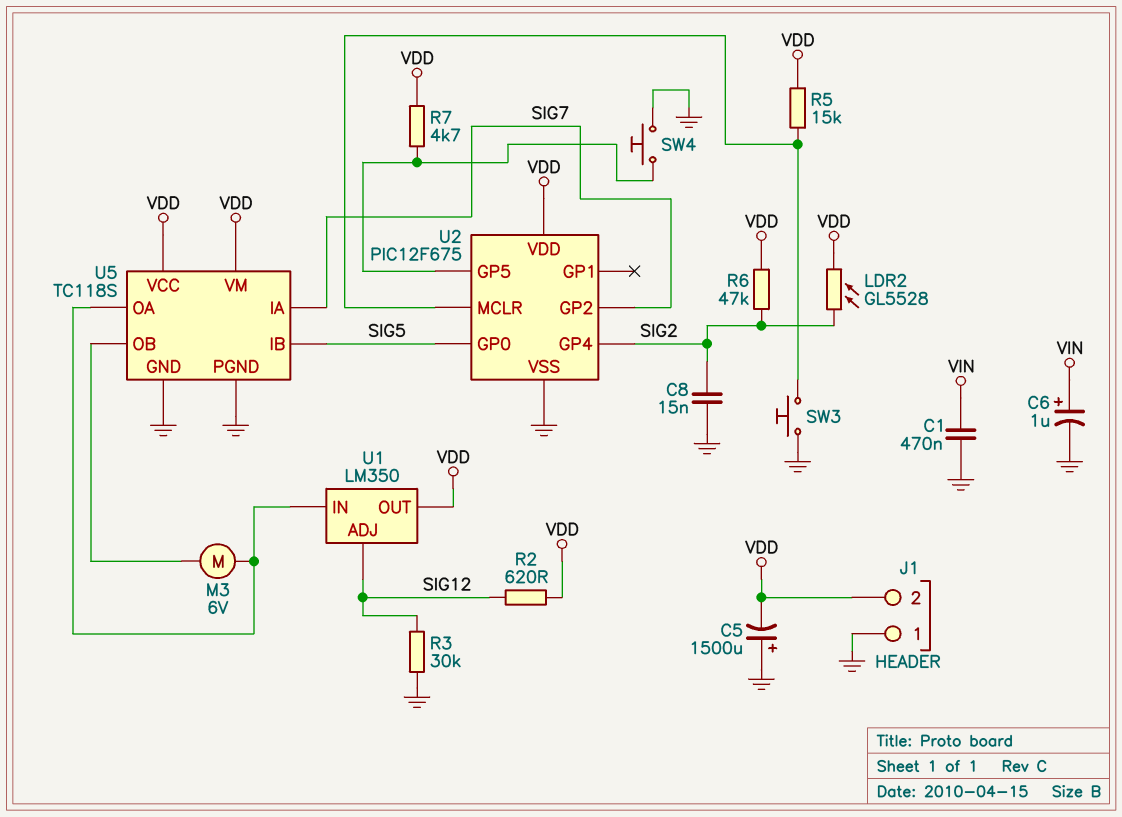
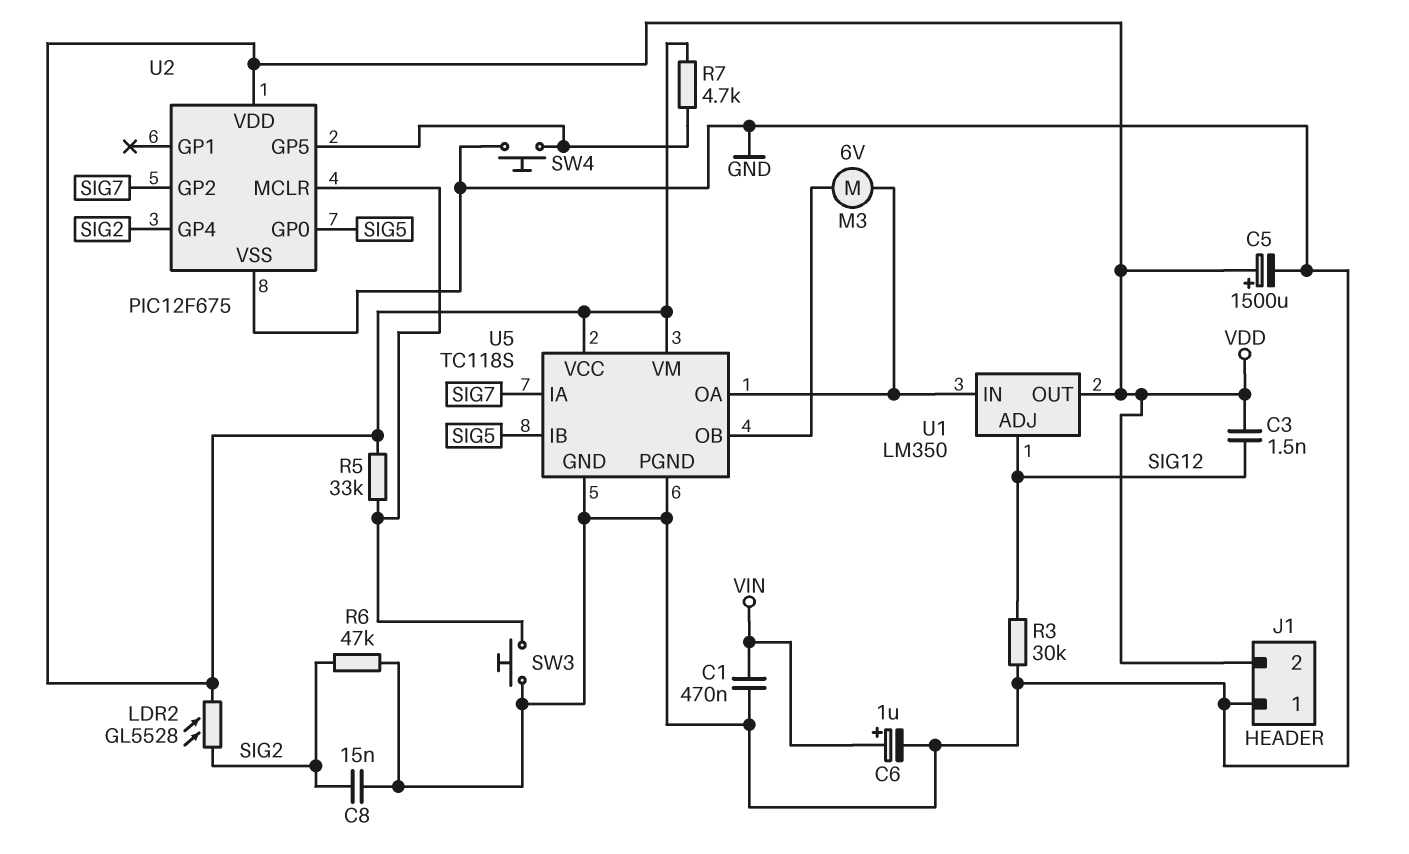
C3: none -> 1.5nF (SIG12, VDD)
C5: 1500uF (plus GND, minus VDD) -> 1500uF (plus VDD, minus GND)
R2: 620 (SIG12, VDD) -> none
R5: 15k (U2/MCLR, VDD) -> 33k (U2/MCLR, VDD)
R6: 47k (SIG2, VDD) -> 47k (GND, SIG2)

